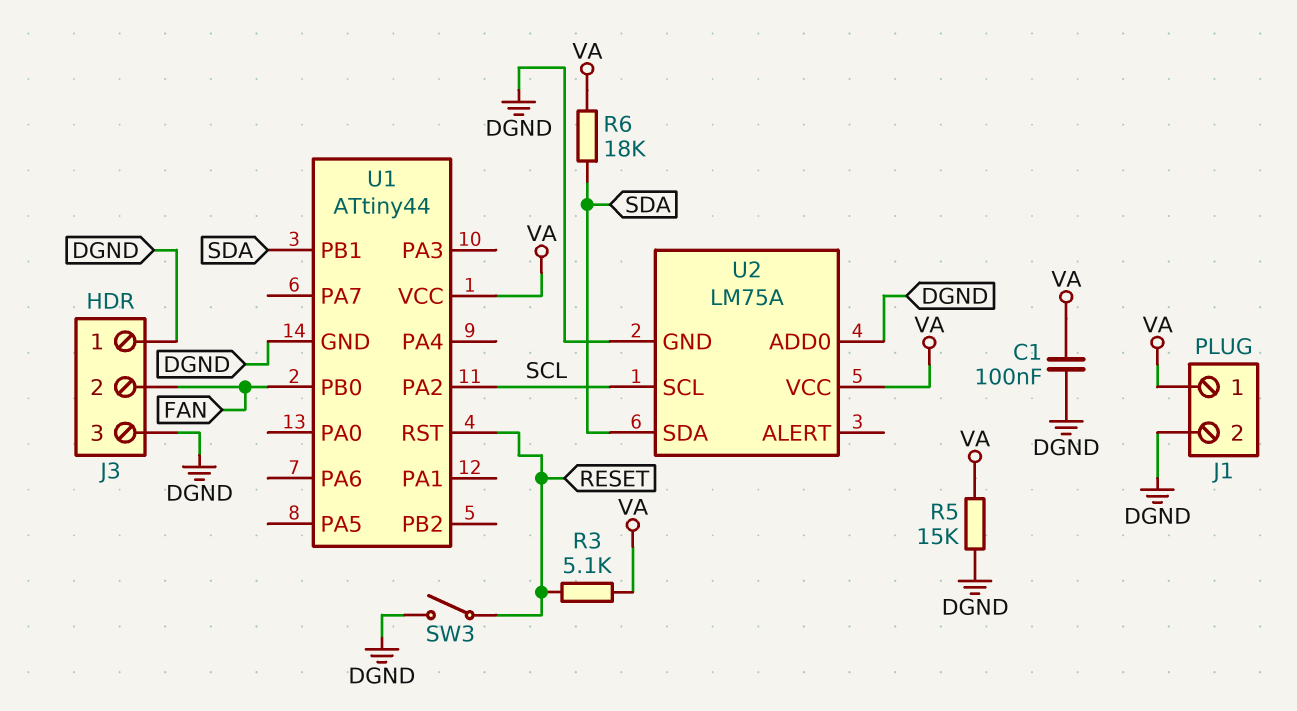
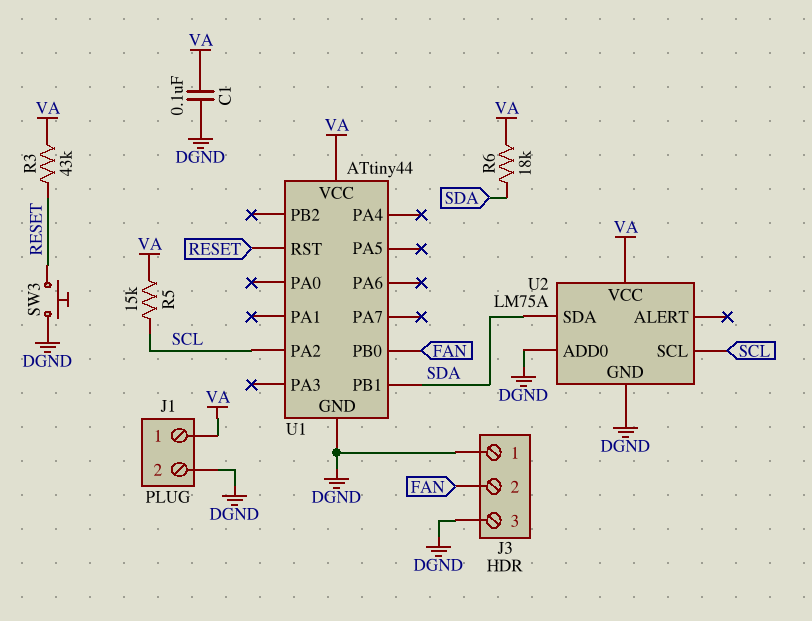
R3: 5.1k (RESET, VA) -> 43k (RESET, VA)
R5: 15k (DGND, VA) -> 15k (SCL, VA)
SW3: switch (DGND, RESET) -> button (DGND, RESET)

